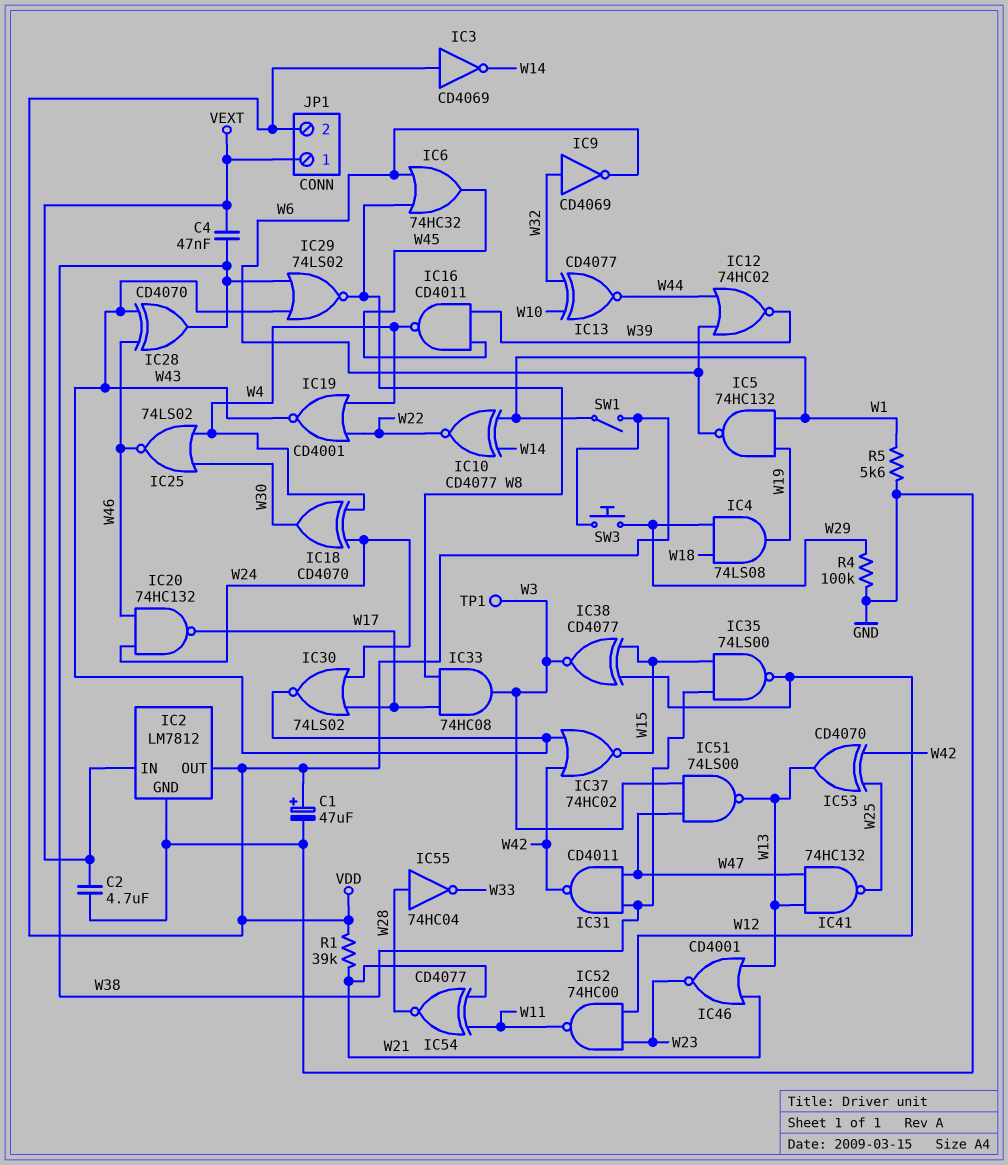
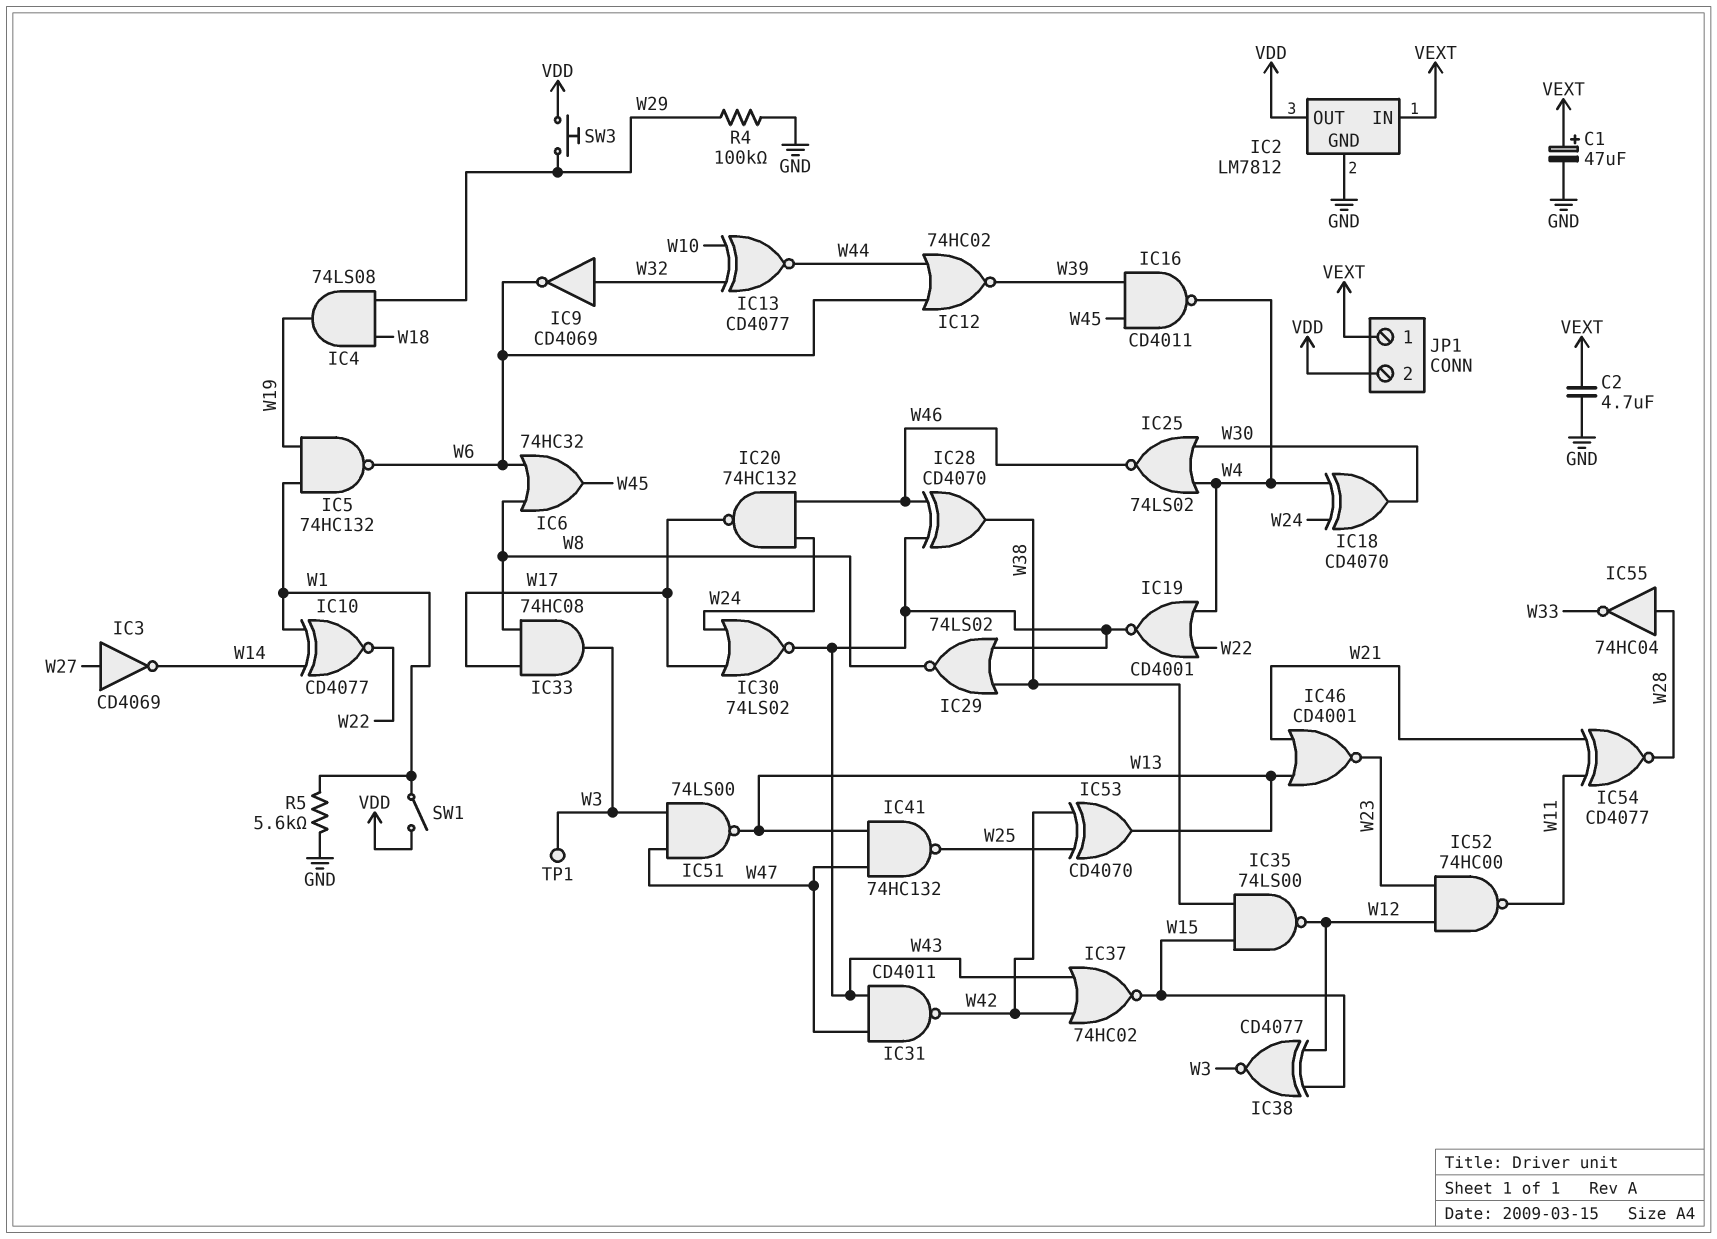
C1: 47uF (plus VDD, minus GND) -> 47uF (plus VEXT, minus GND)
C4: 47nF (VEXT, W38) -> none
IC3: NOT CD4069 (in VDD, out W14) -> NOT CD4069 (in W27, out W14)
IC31: NAND CD4011 (in W38, in W47, out W42) -> NAND CD4011 (in W43, in W47, out W42)
R1: 39k (VDD, W21) -> none

